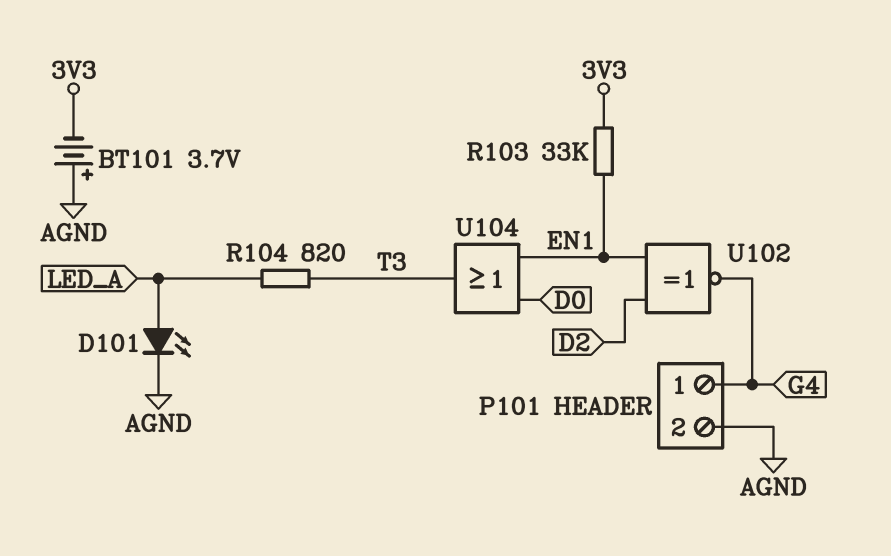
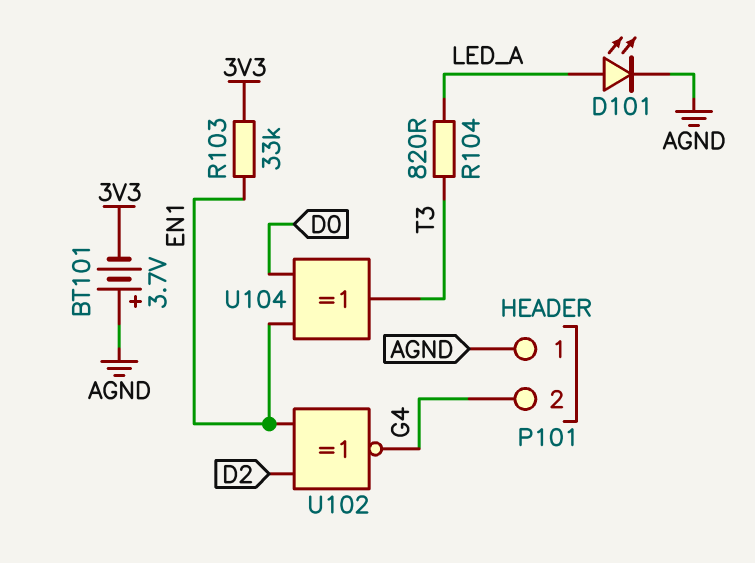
P101 pin 1: G4 -> AGND
P101 pin 2: AGND -> G4
U104: OR (in D0, in EN1, out T3) -> XOR (in D0, in EN1, out T3)

